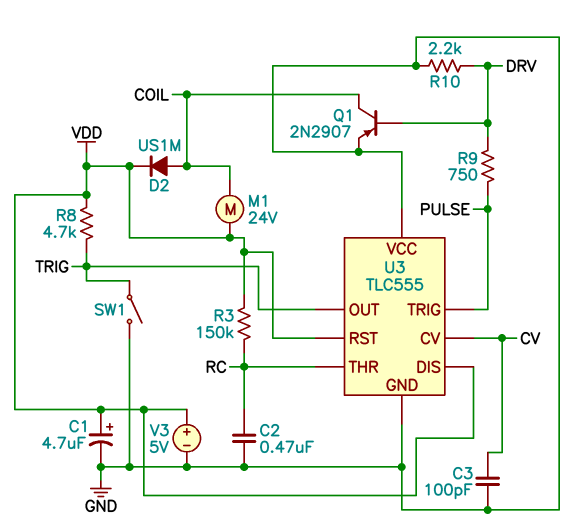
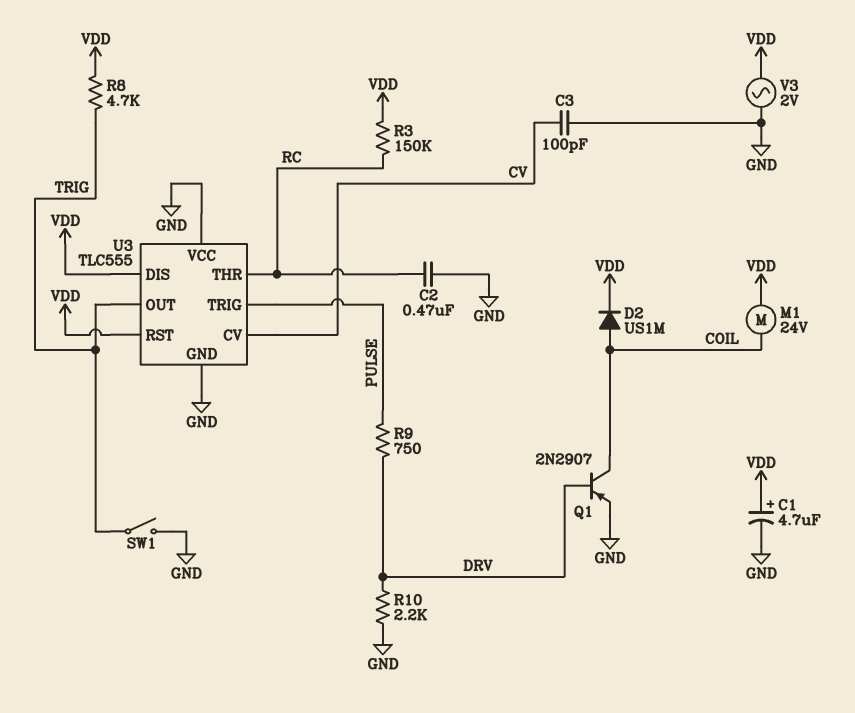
V3: 5V (plus VDD, minus GND) -> AC 2V (GND, VDD)

